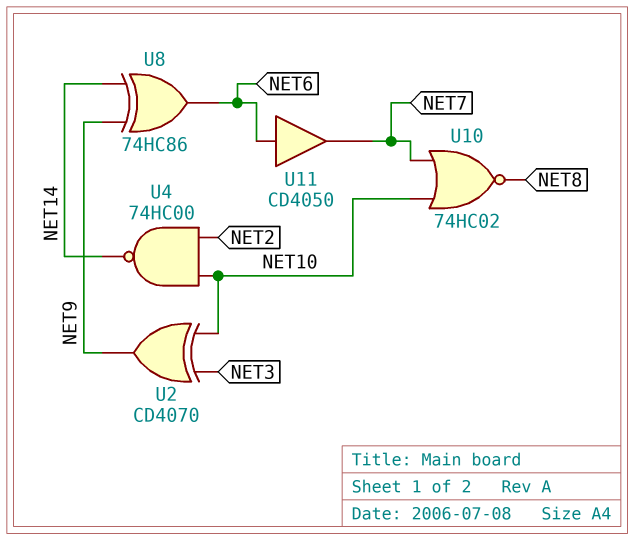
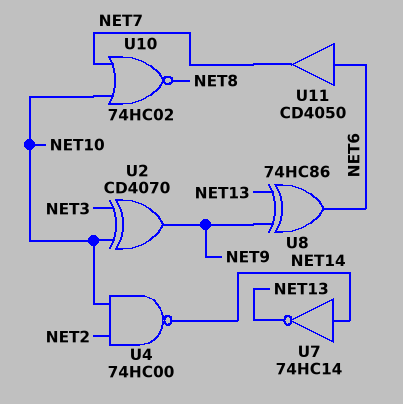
U7: none -> NOT 74HC14 (in NET14, out NET13)
U8: XOR 74HC86 (in NET9, in NET14, out NET6) -> XOR 74HC86 (in NET9, in NET13, out NET6)

